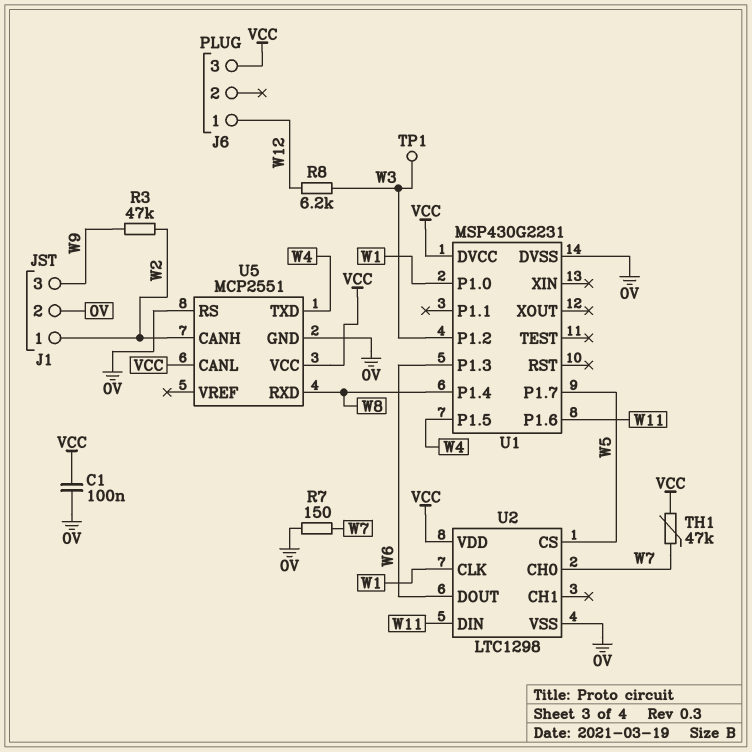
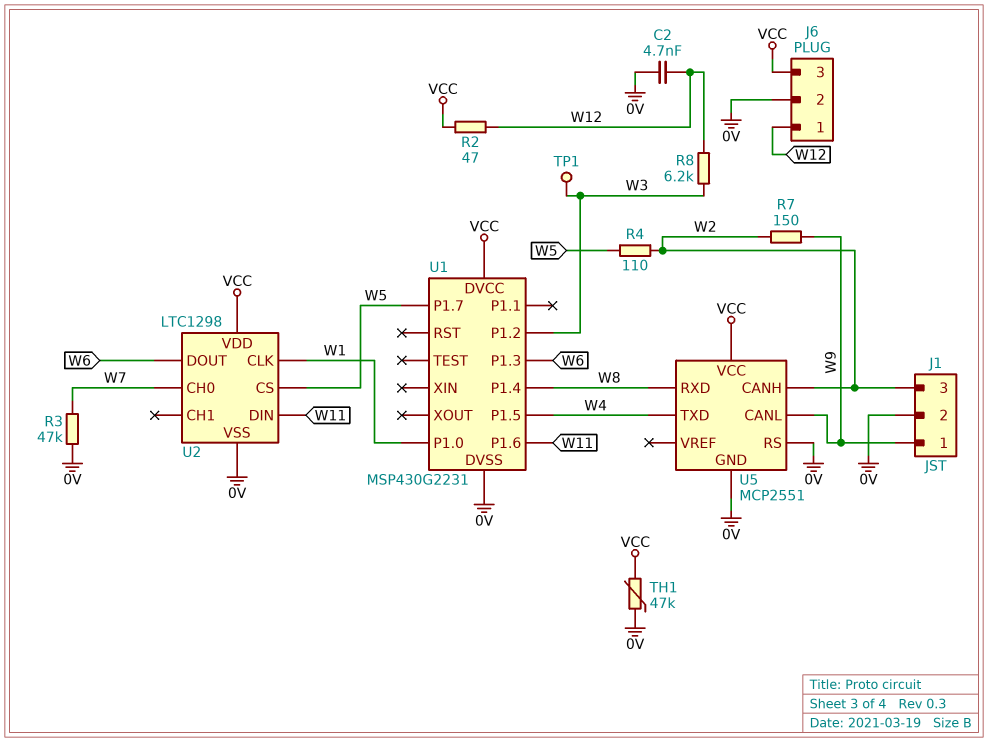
C1: 100nF (0V, VCC) -> none
C2: none -> 4.7nF (0V, W12)
J1 pin 1: W2 -> W9
J1 pin 3: W9 -> W2
J6 pin 2: none -> 0V
R2: none -> 47 (VCC, W12)
R3: 47k (W2, W9) -> 47k (0V, W7)
R4: none -> 110 (W2, W5)
R7: 150 (0V, W7) -> 150 (W2, W9)
TH1: 47k (VCC, W7) -> 47k (0V, VCC)
U5 pin CANL: VCC -> W9

